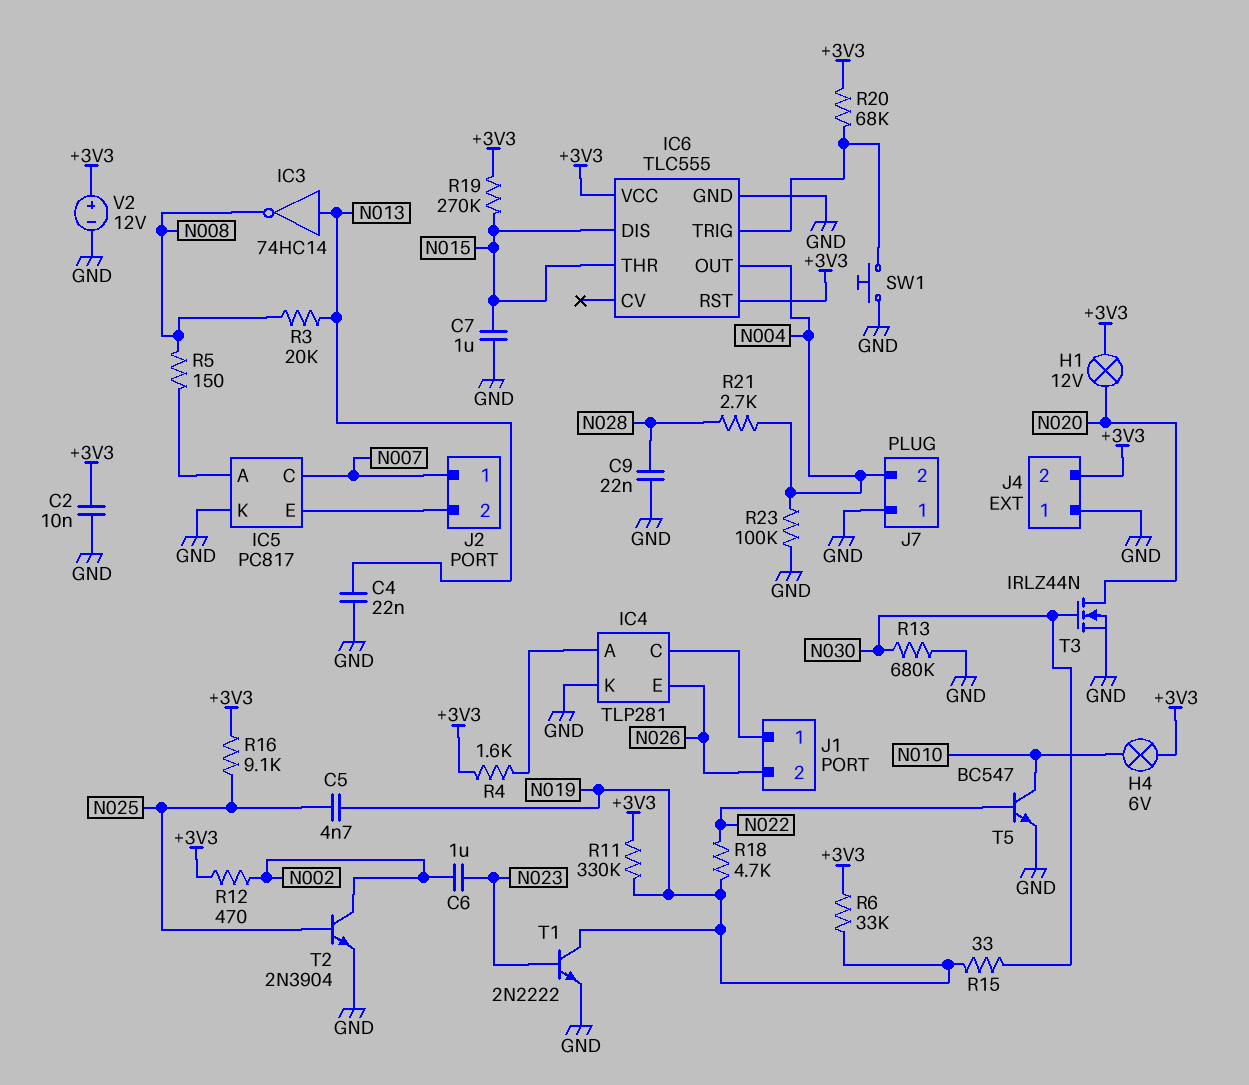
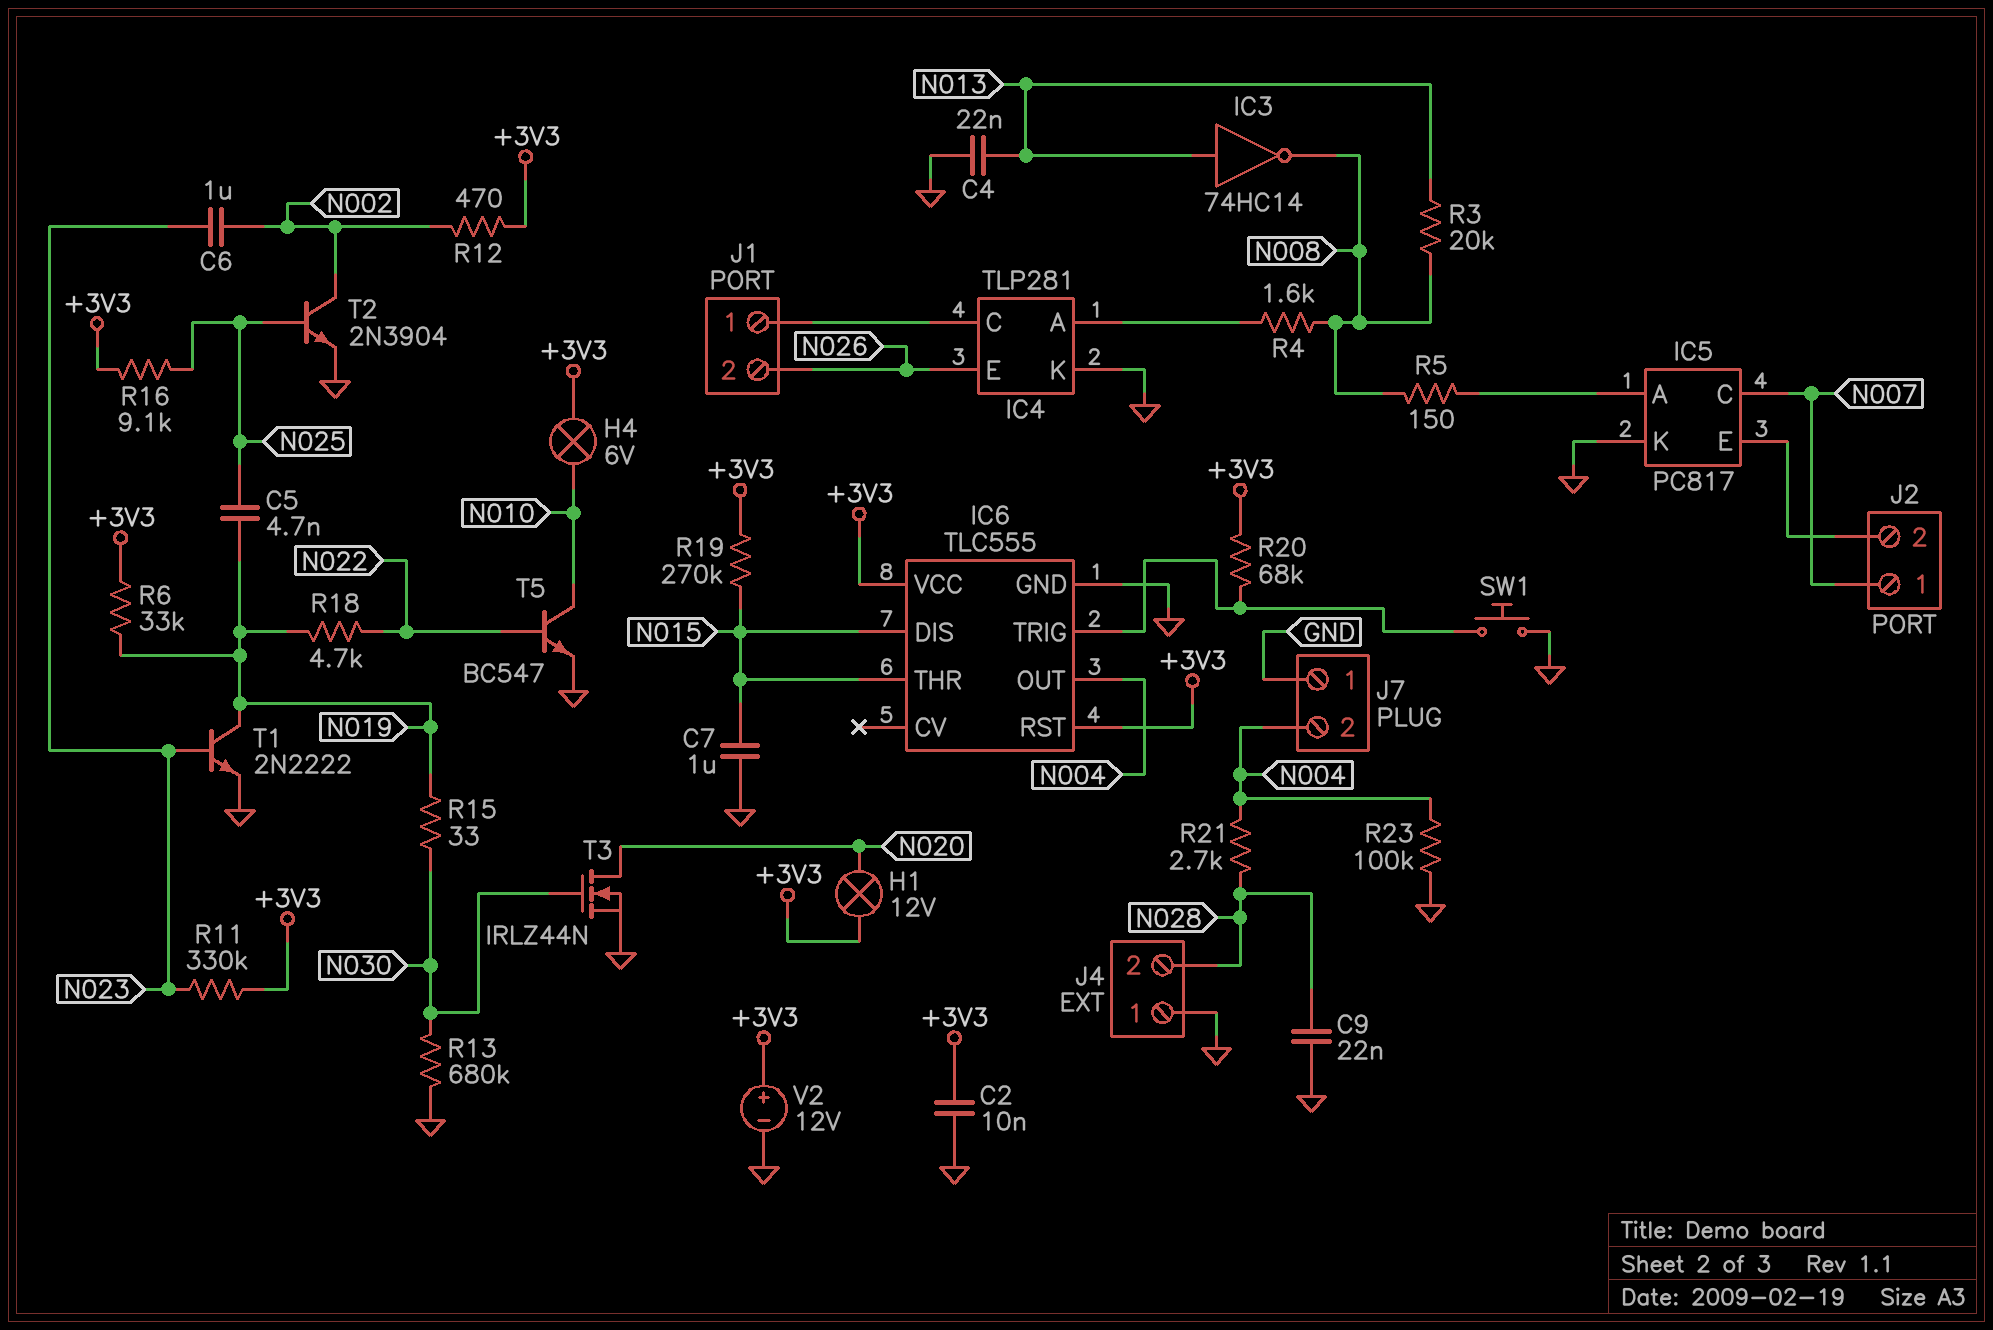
J4 pin 2: +3V3 -> N028
R4: 1.6k (+3V3, IC4/A) -> 1.6k (IC4/A, N008)
R11: 330k (+3V3, N019) -> 330k (+3V3, N023)

